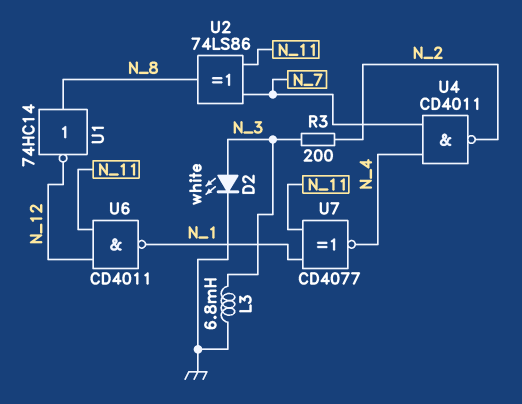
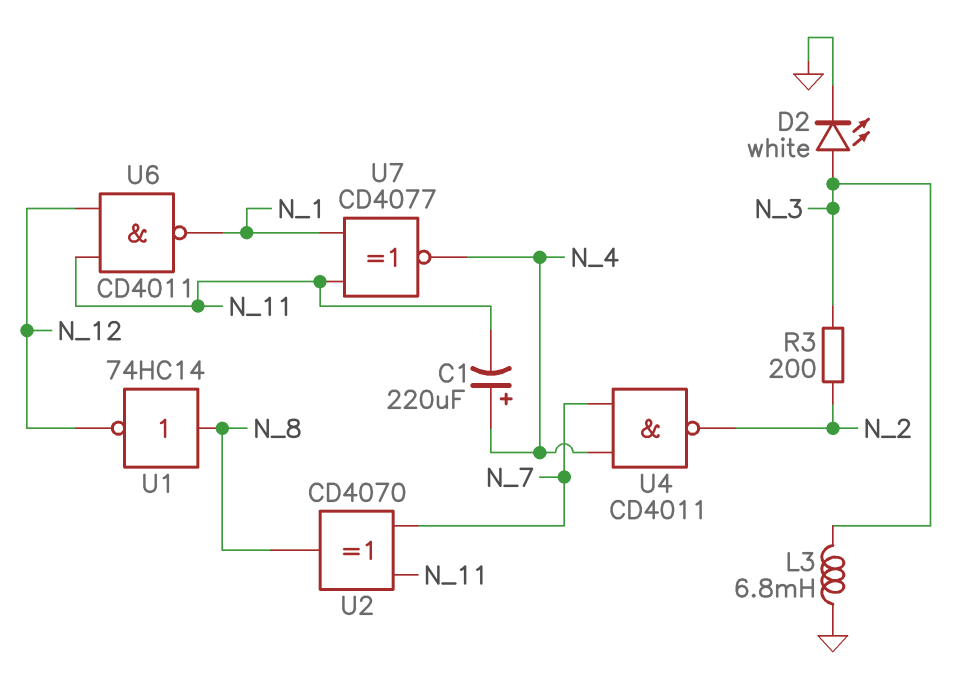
C1: none -> 220uF (plus N_4, minus N_11)
U2: XOR 74LS86 (in N_7, in N_11, out N_8) -> XOR CD4070 (in N_7, in N_11, out N_8)

